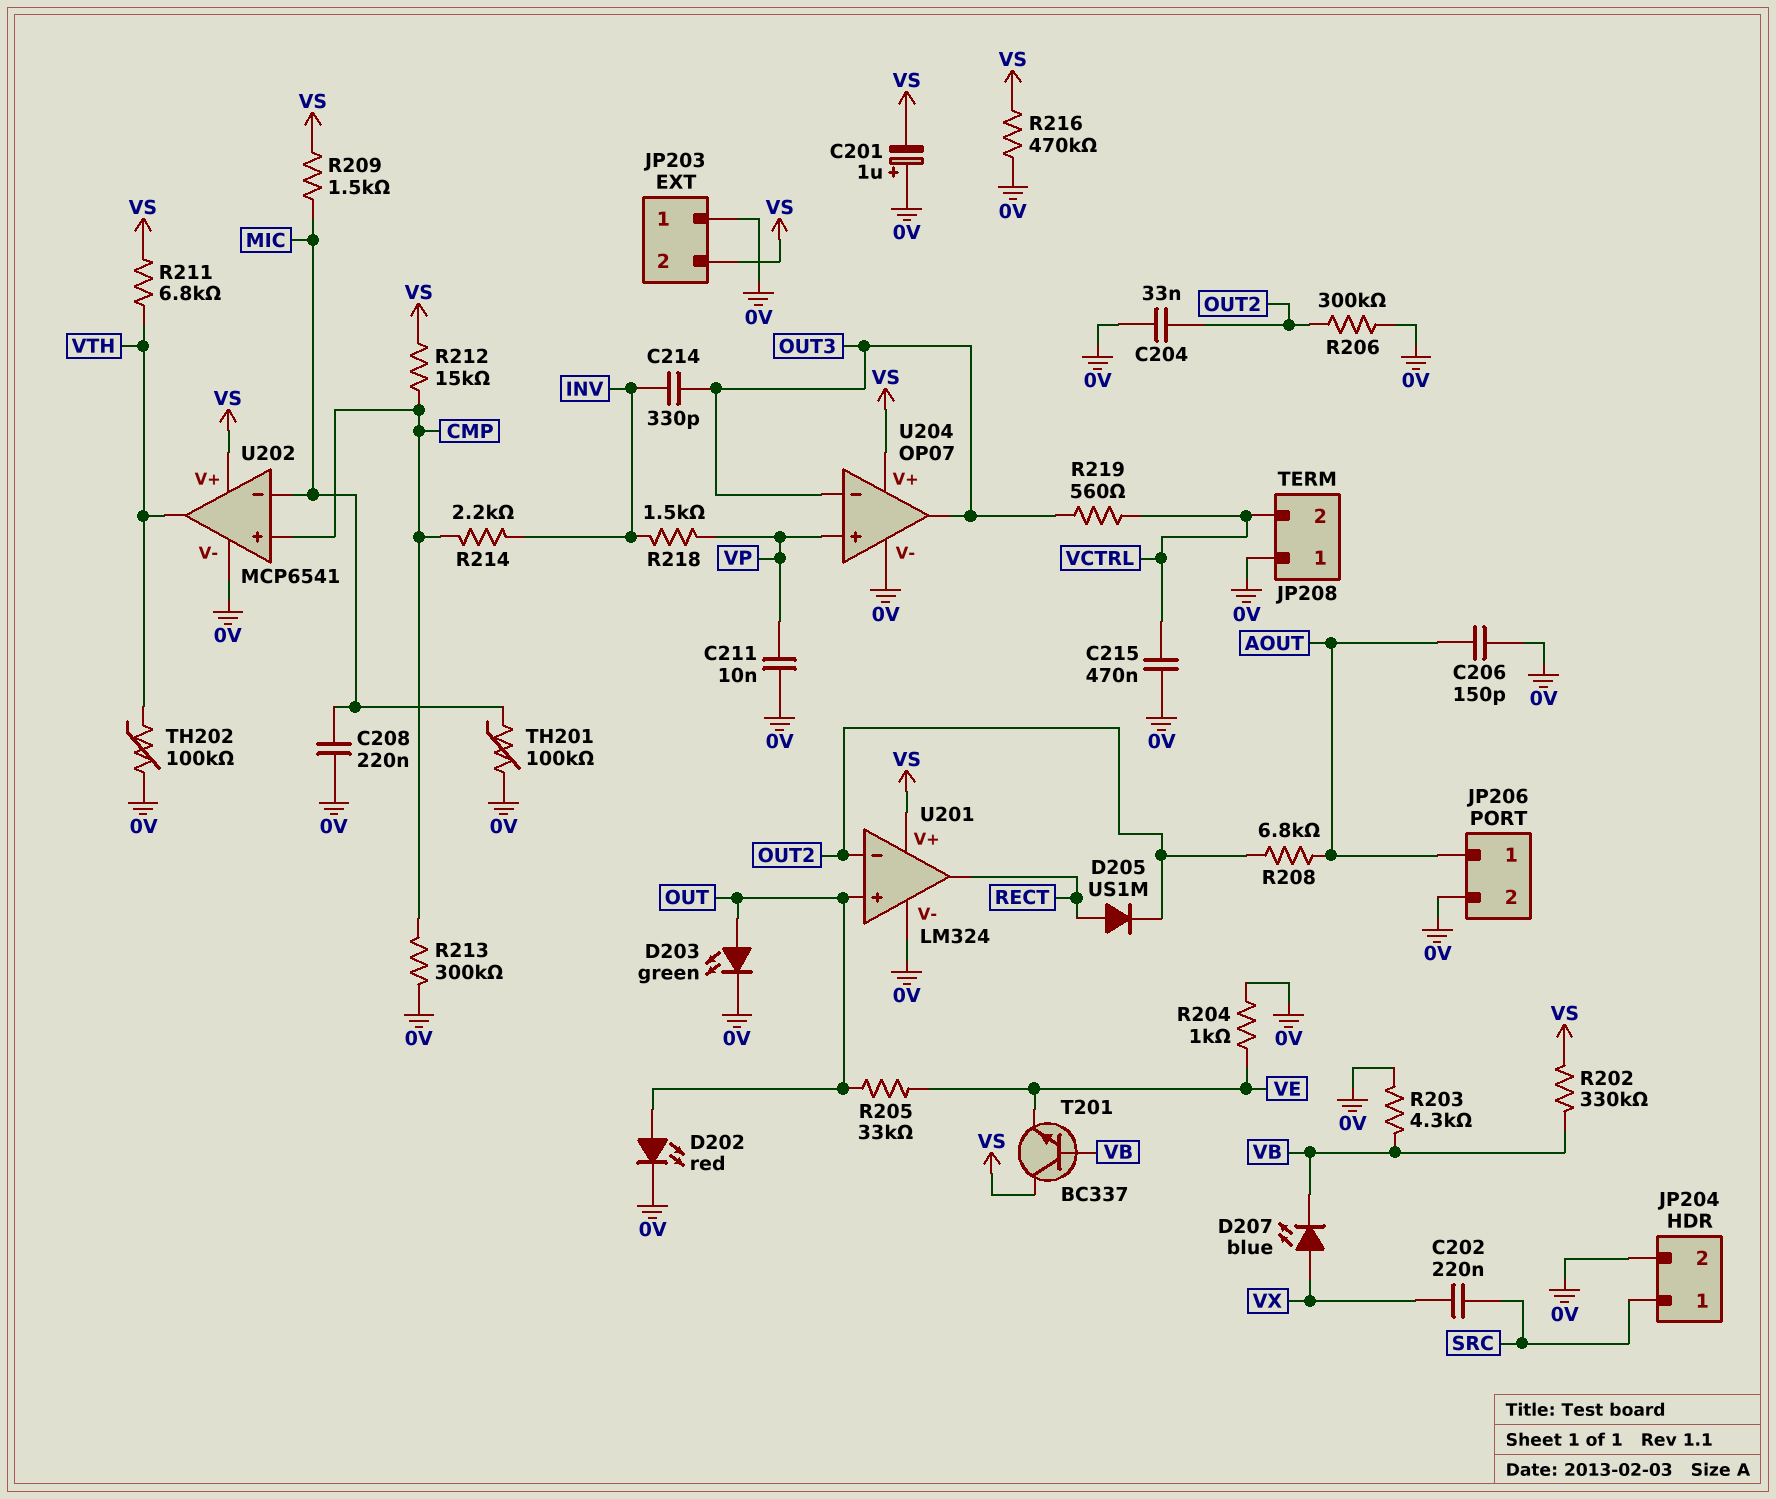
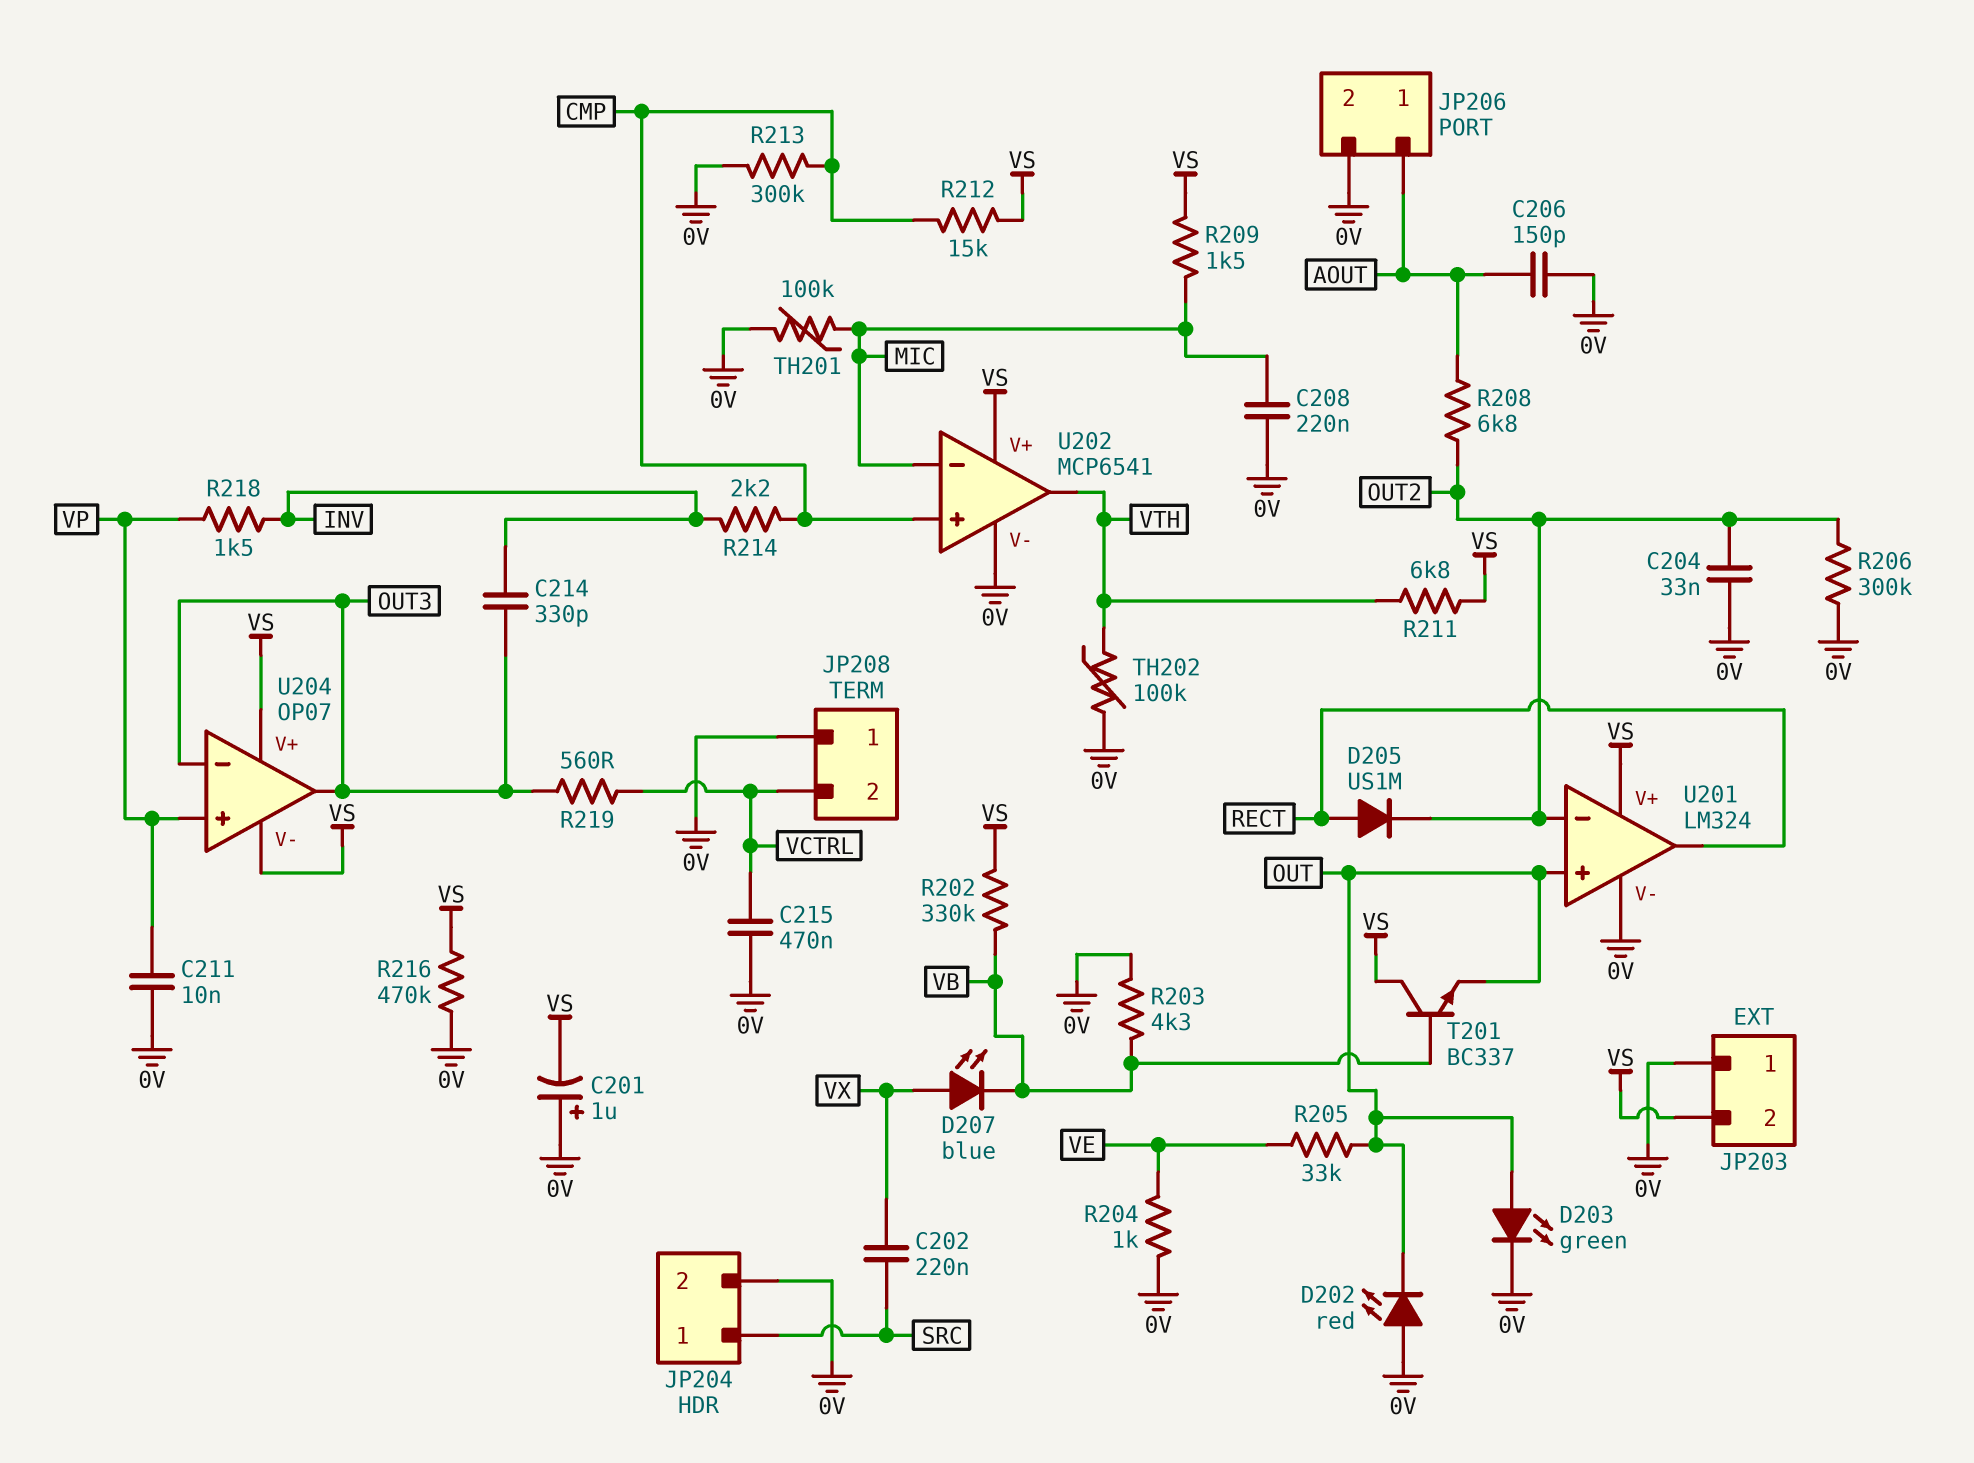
D202: LED red (A OUT, K 0V) -> LED red (A 0V, K OUT)
T201: NPN BC337 (B VB, C VS, E VE) -> NPN BC337 (B VB, C VS, E OUT)
U204 pin V-: 0V -> VS

